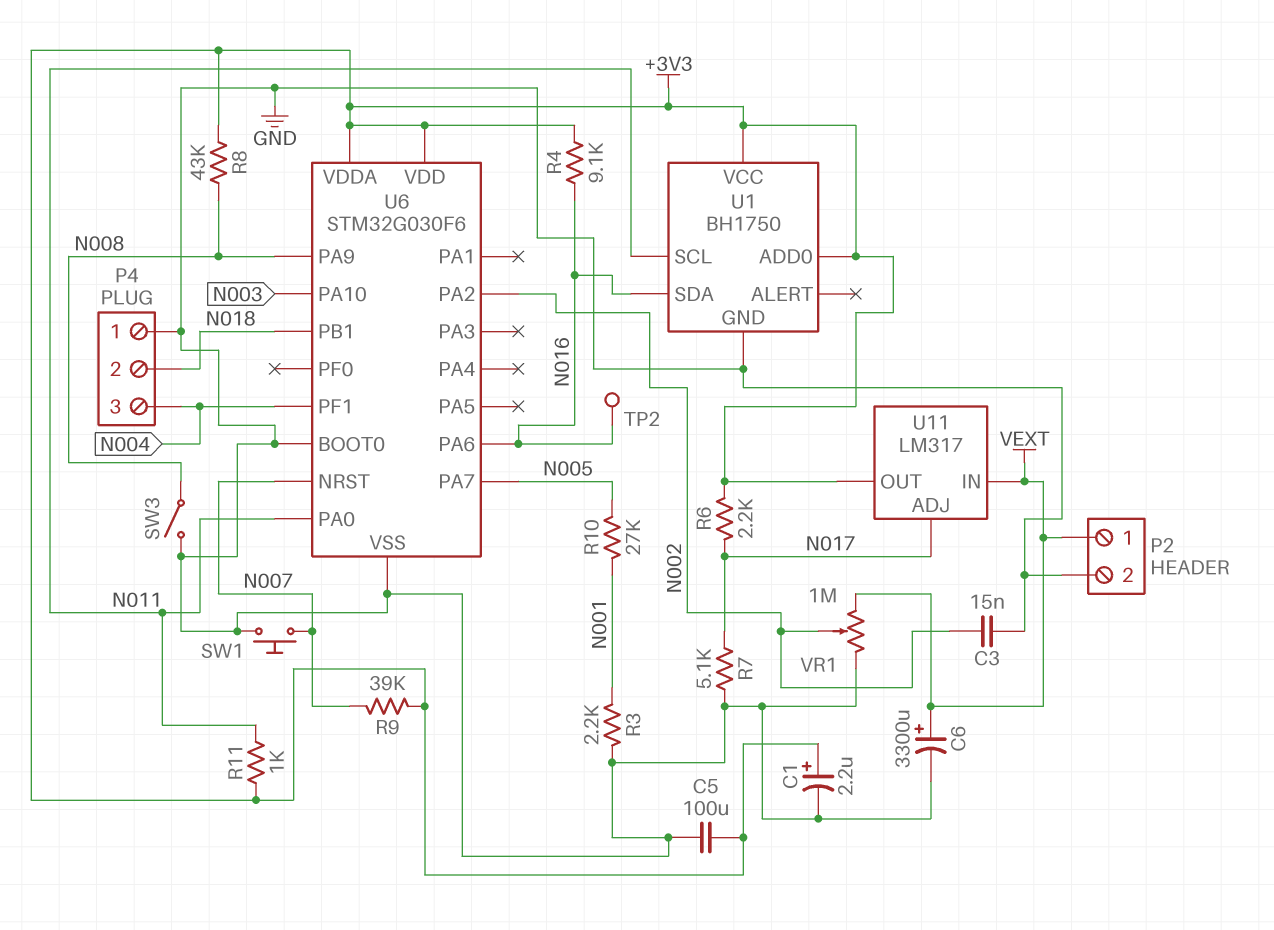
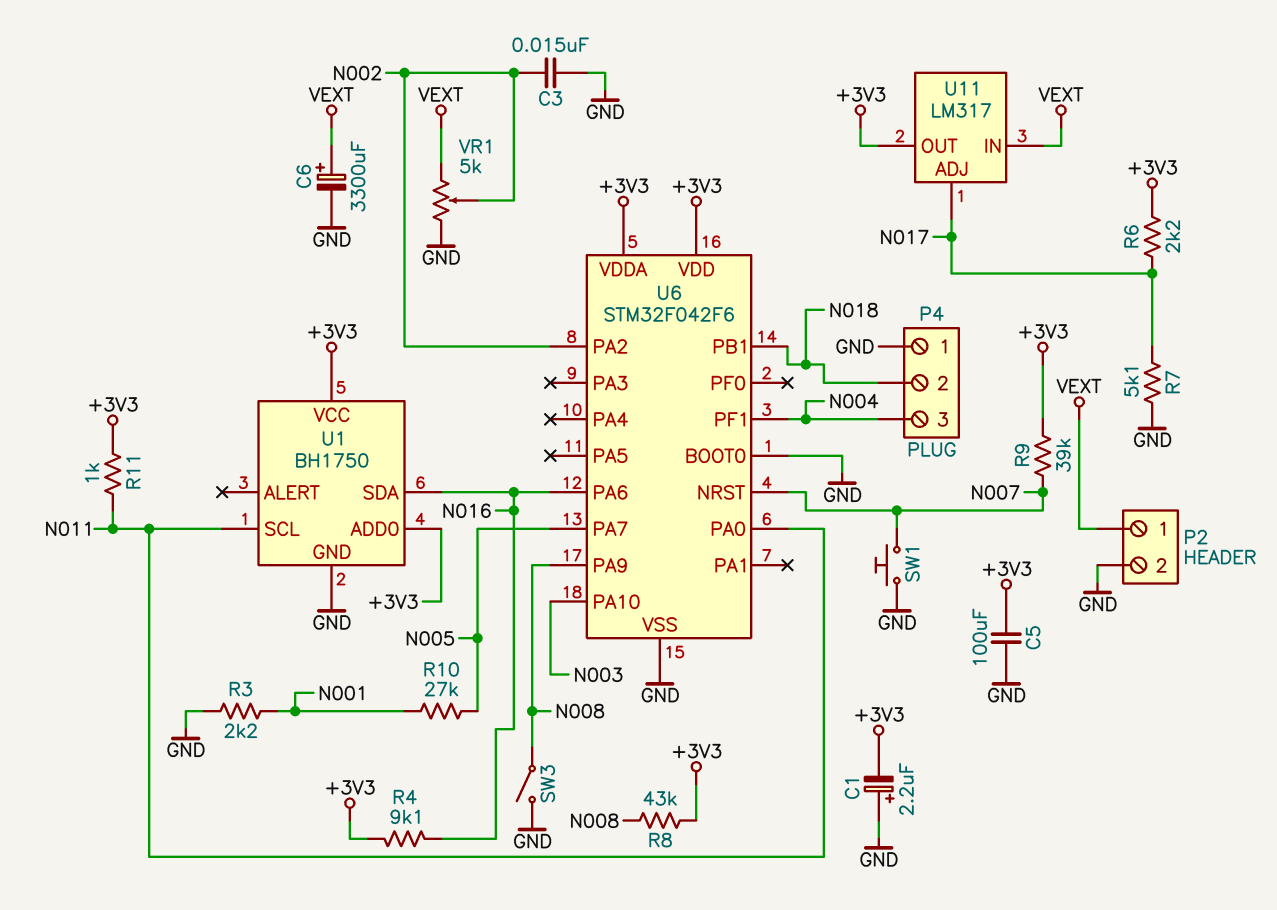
C1: 2.2uF (plus +3V3, minus GND) -> 2.2uF (plus GND, minus +3V3)
TP2: test point (N016) -> none
U6: STM32G030F6 -> STM32F042F6
VR1: 1M (GND, VEXT, wiper N002) -> 5k (GND, VEXT, wiper N002)

